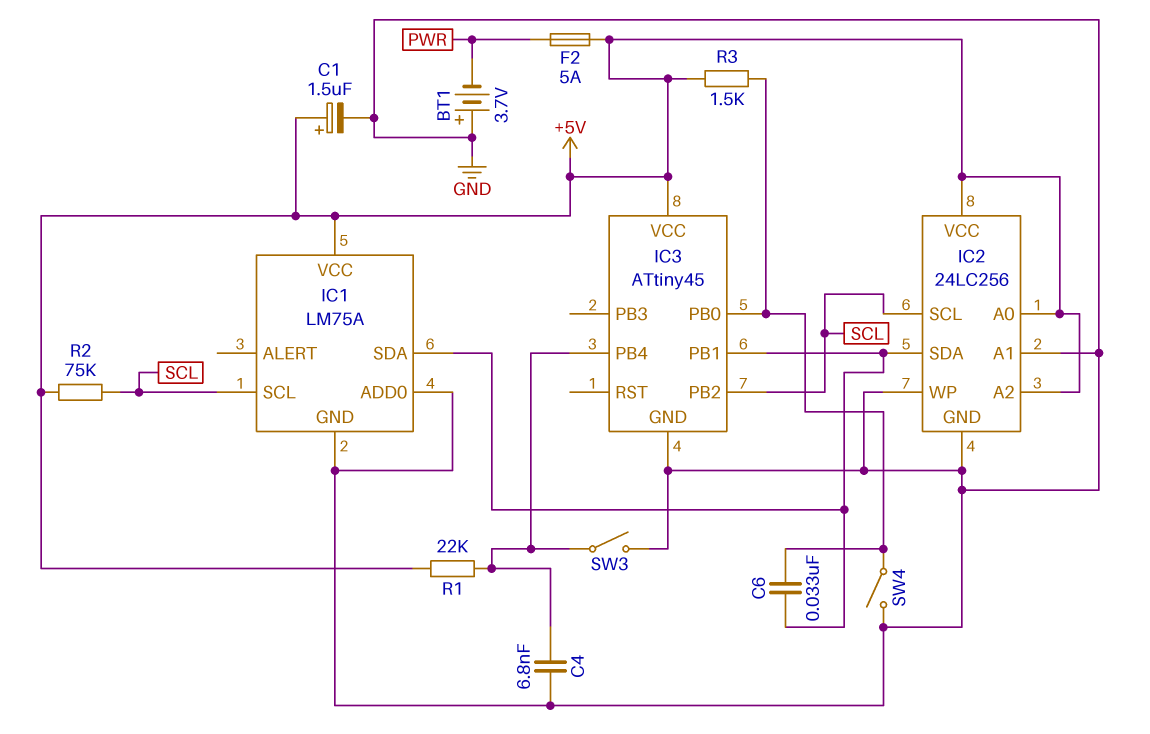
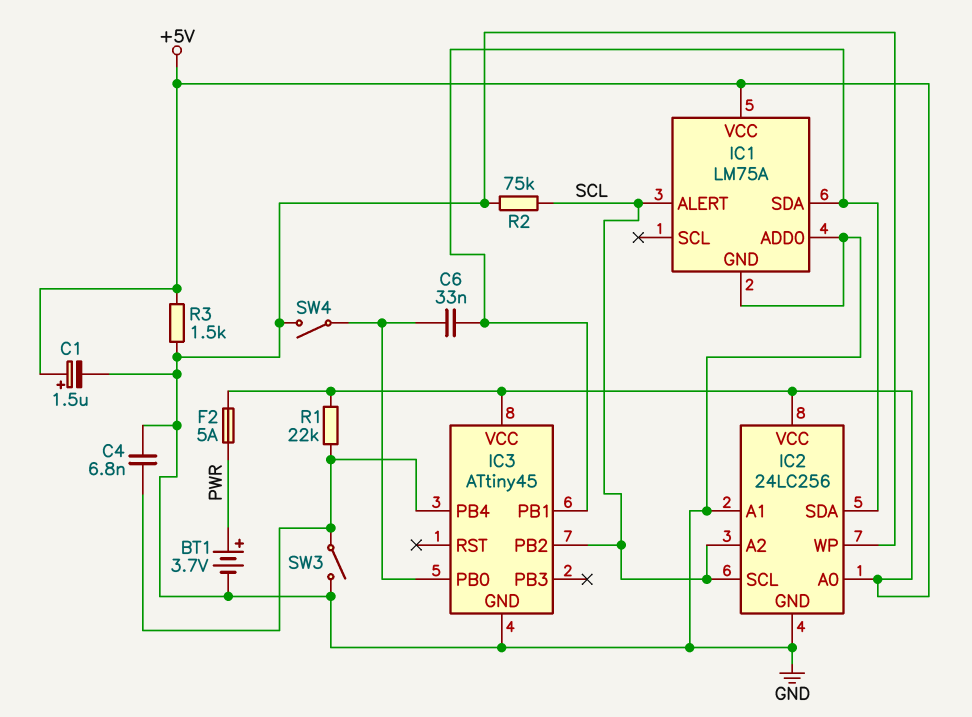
BT1: 3.7V (plus GND, minus PWR) -> 3.7V (plus PWR, minus GND)
IC1 pin ALERT: none -> SCL
IC1 pin SCL: SCL -> none
IC2 pin A2: +5V -> SCL
R2: 75k (+5V, SCL) -> 75k (GND, SCL)
R3: 1.5k (+5V, IC3/PB0) -> 1.5k (+5V, GND)

